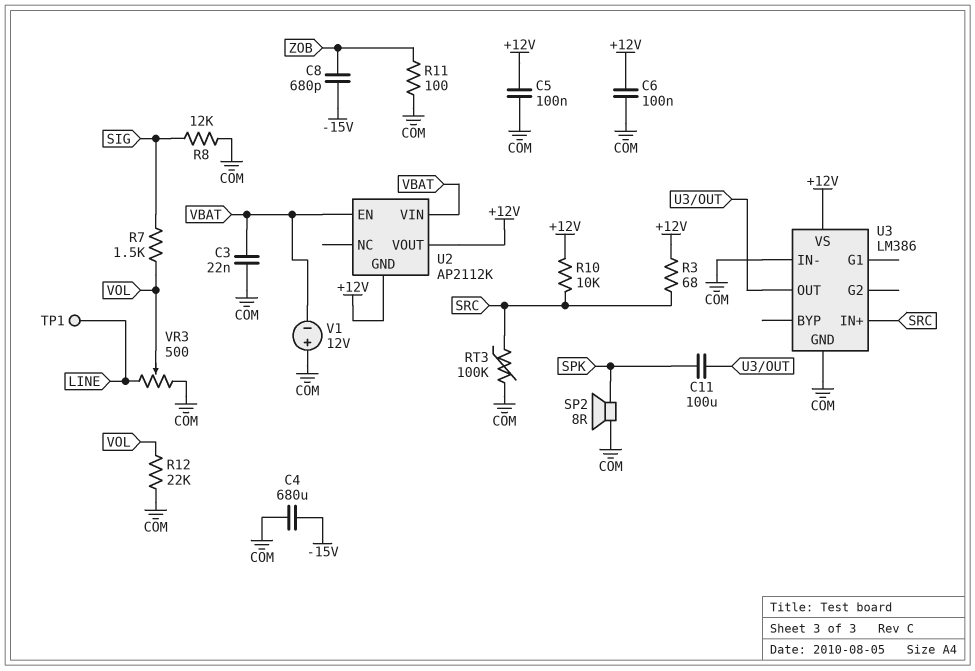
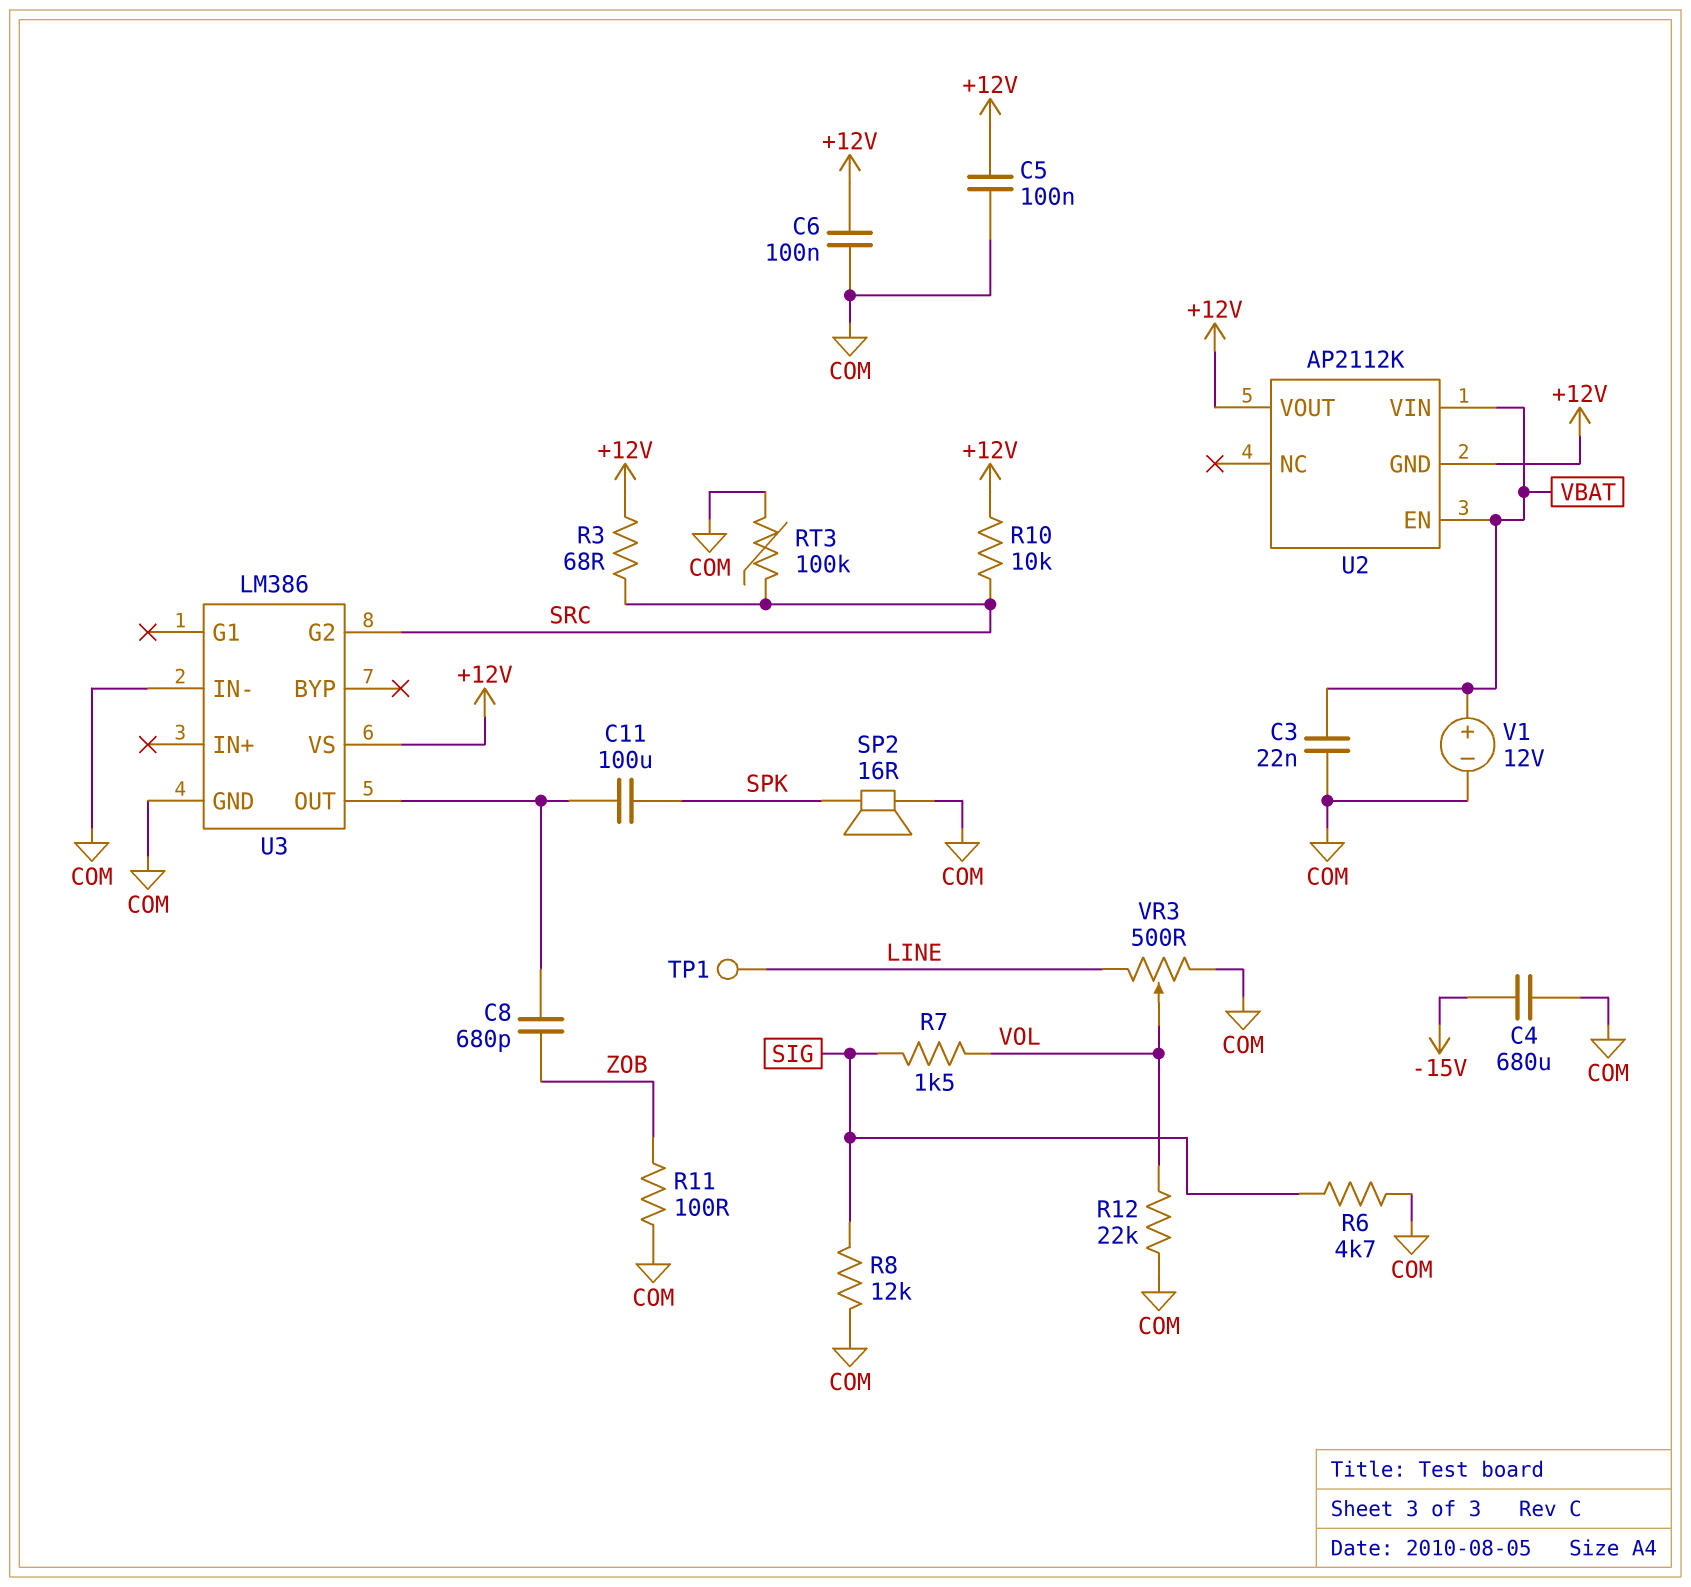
C8: 680pF (-15V, ZOB) -> 680pF (U3/OUT, ZOB)
R6: none -> 4.7k (COM, SIG)
SP2: speaker 8R (COM, SPK) -> speaker 16R (COM, SPK)
U3 pin G2: none -> SRC
U3 pin IN+: SRC -> none
V1: 12V (plus COM, minus VBAT) -> 12V (plus VBAT, minus COM)

